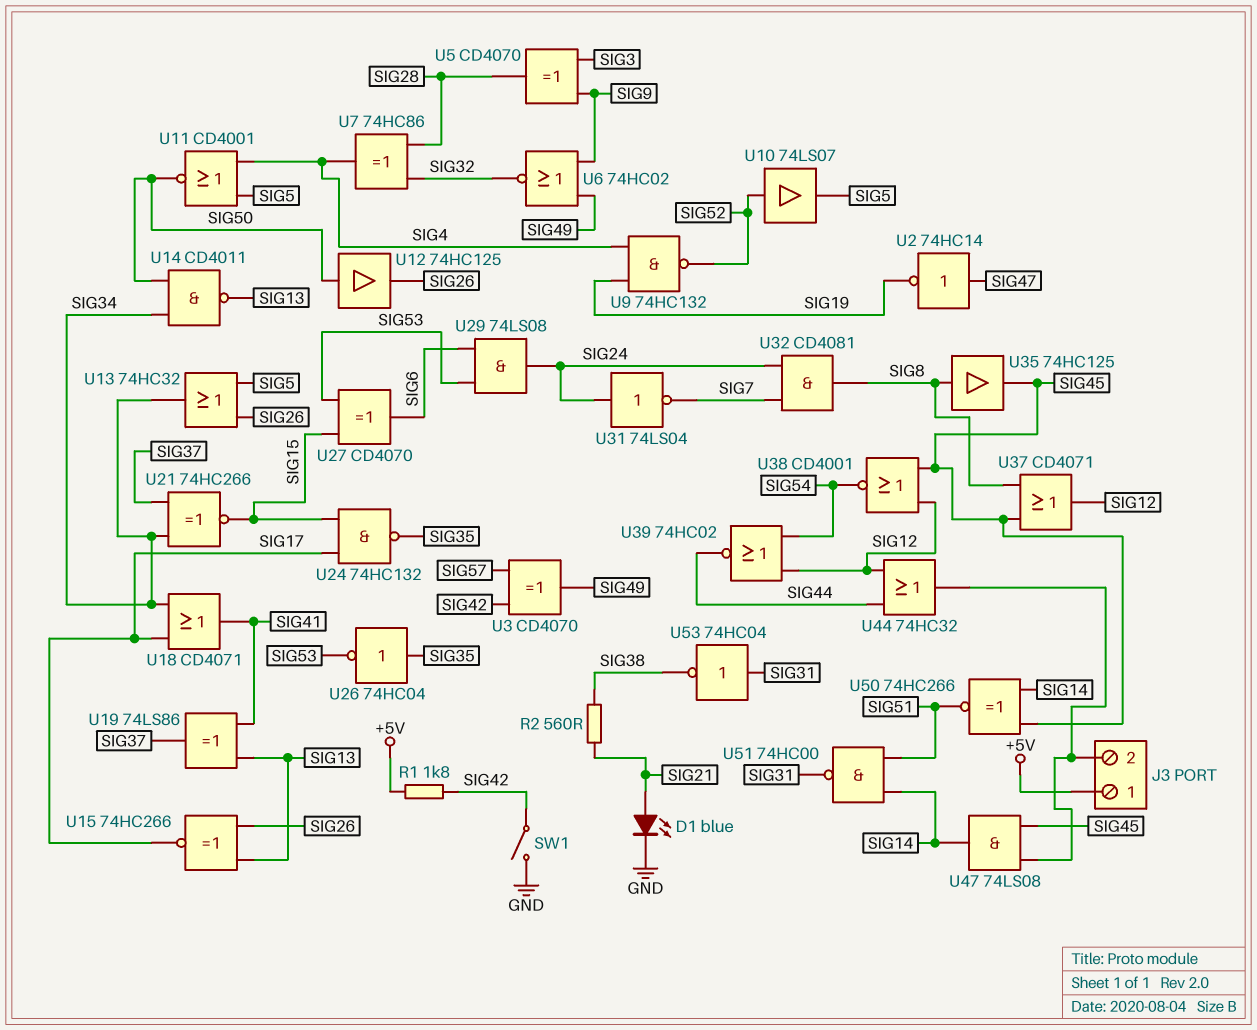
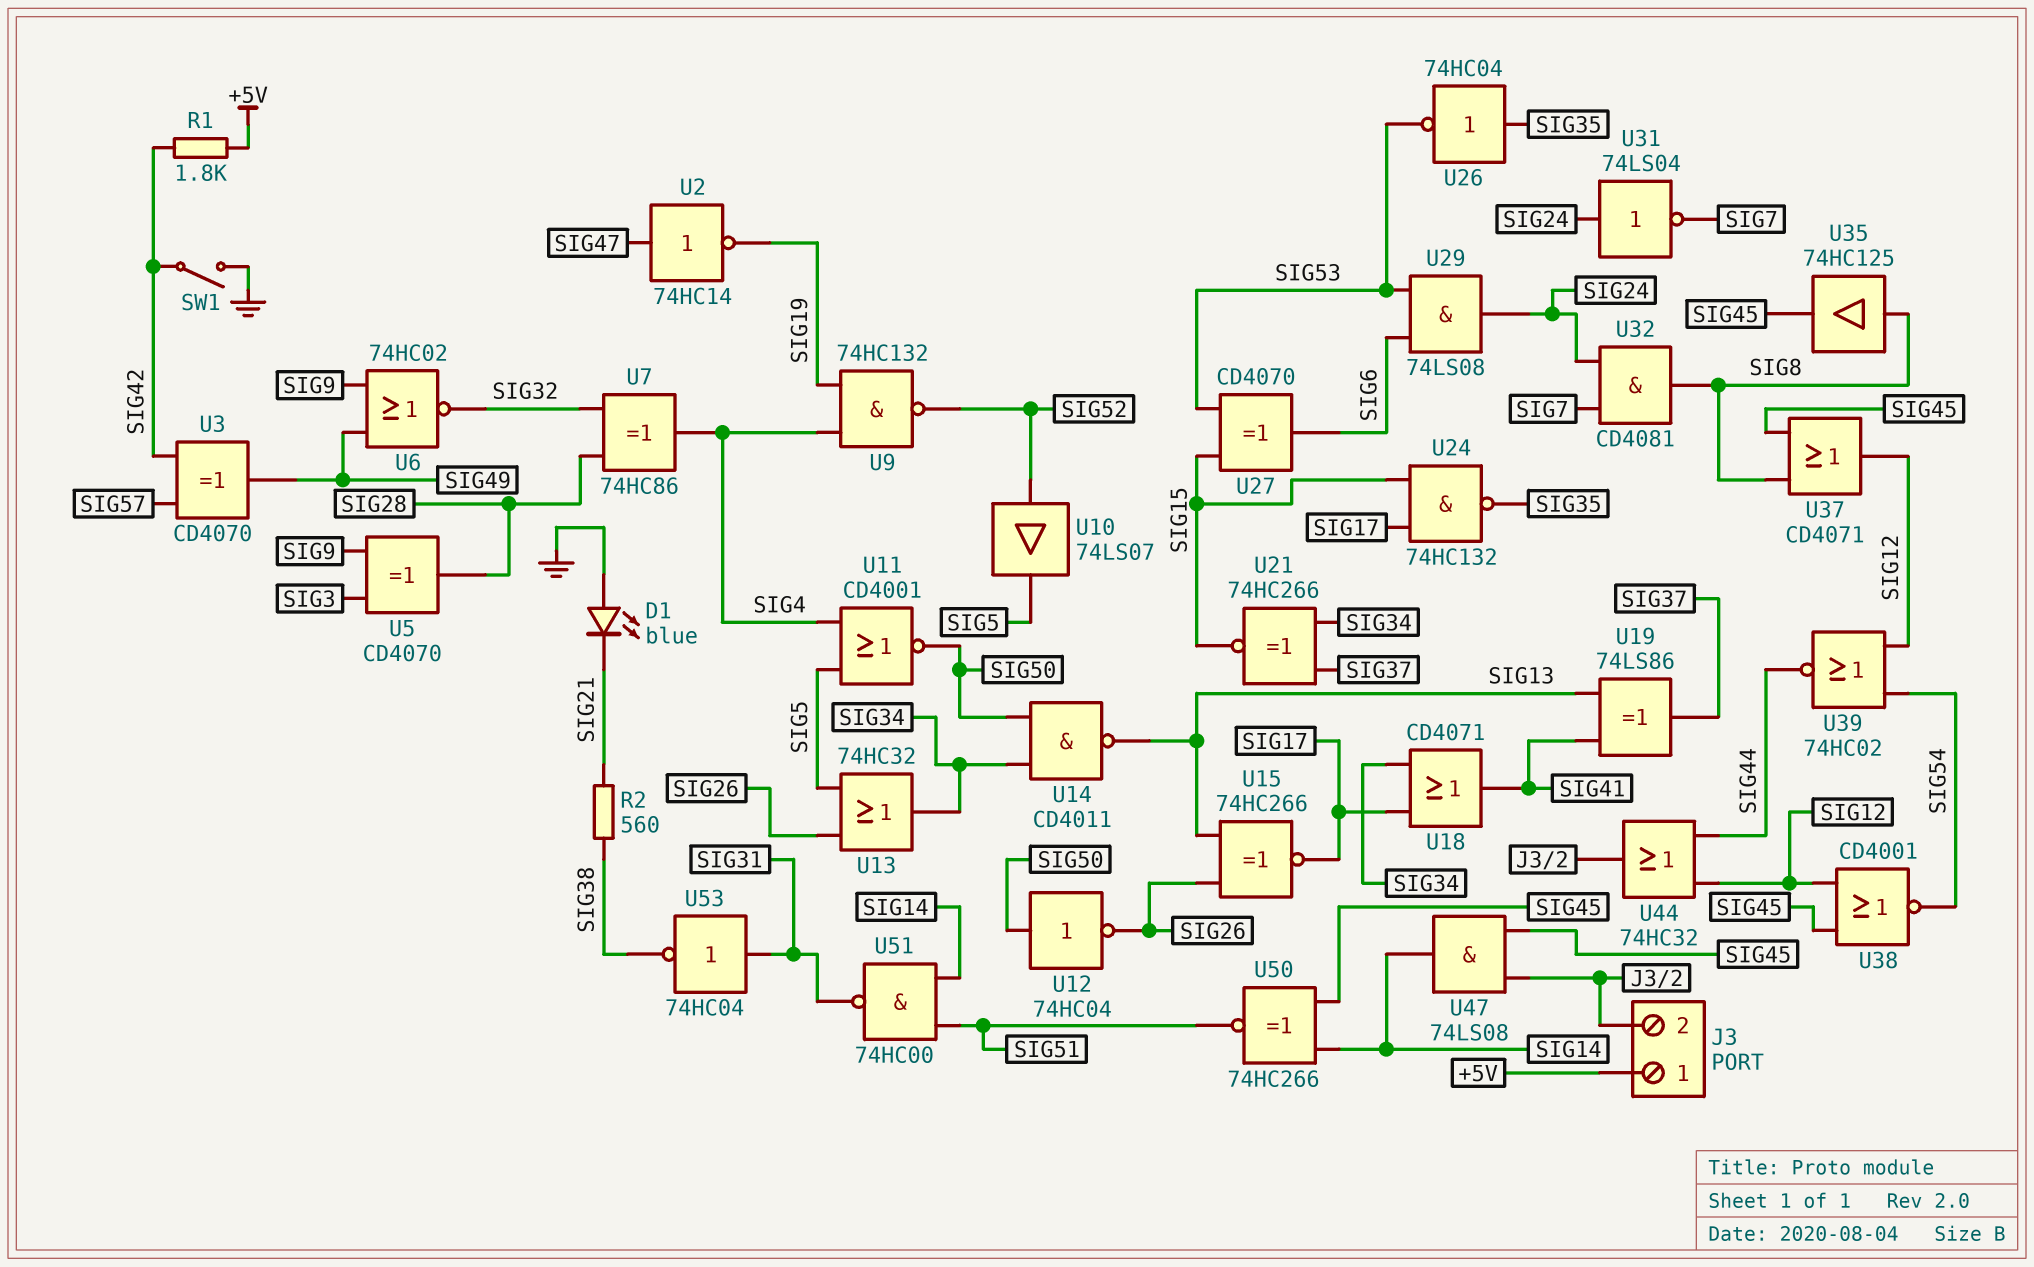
D1: LED blue (A SIG21, K GND) -> LED blue (A GND, K SIG21)
U12: buffer 74HC125 (in SIG50, out SIG26) -> NOT 74HC04 (in SIG50, out SIG26)

